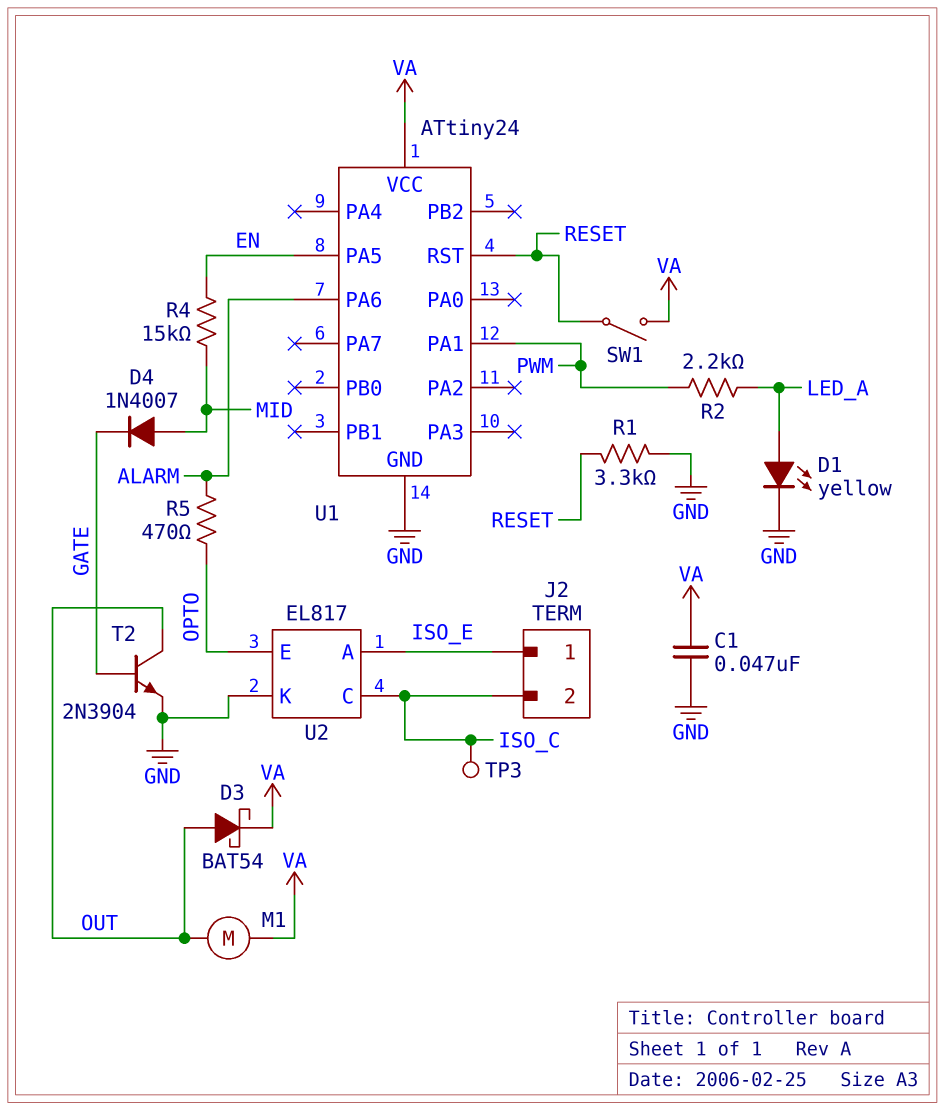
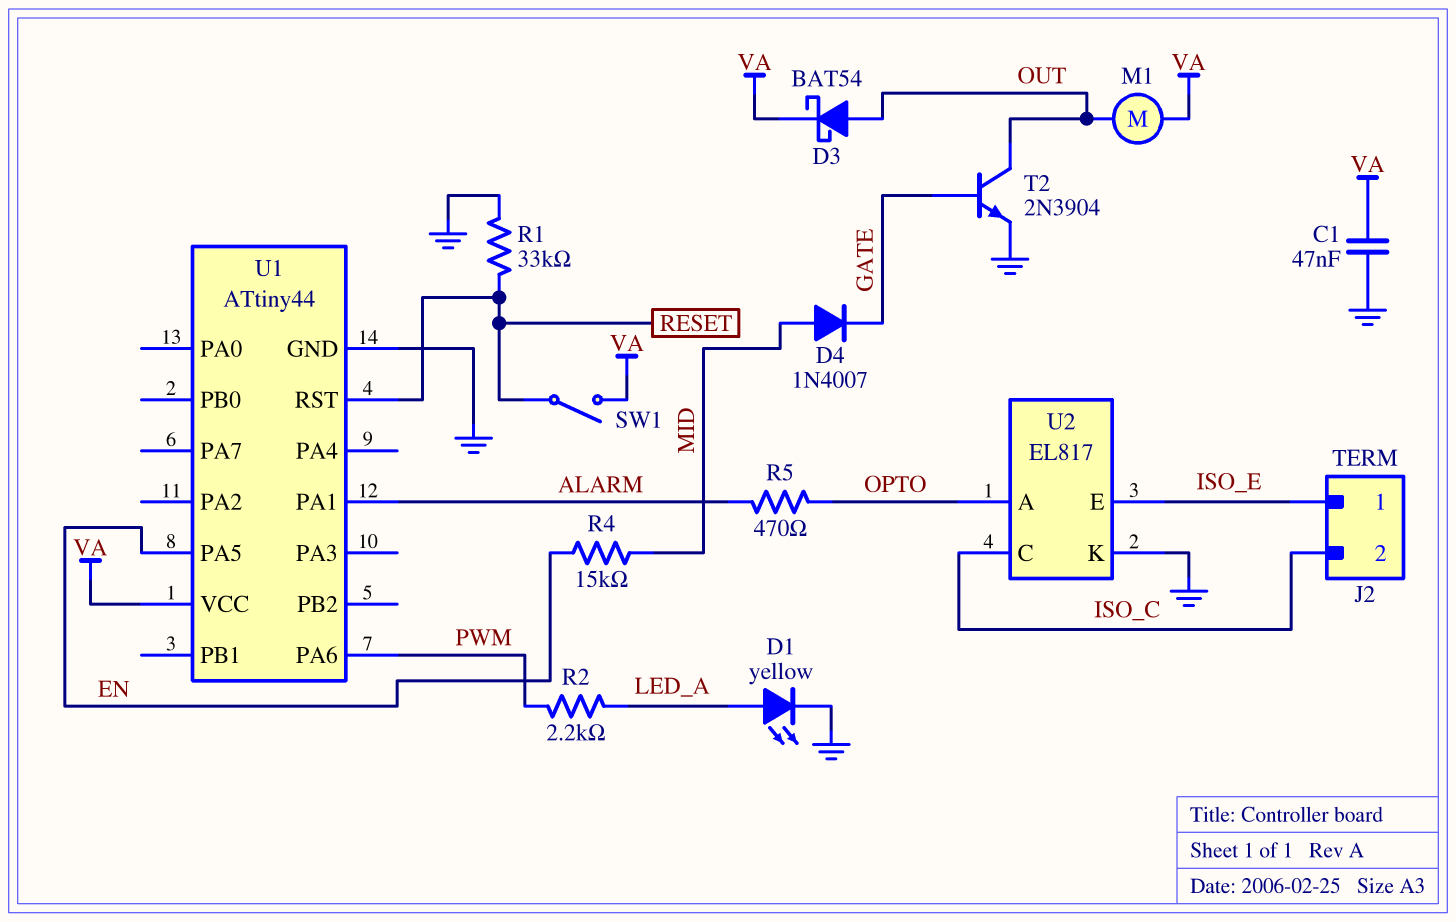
R1: 3.3k (GND, RESET) -> 33k (GND, RESET)
TP3: test point (ISO_C) -> none
U1: ATtiny24 -> ATtiny44
U1 pin PA1: PWM -> ALARM
U1 pin PA6: ALARM -> PWM
U2 pin A: ISO_E -> OPTO
U2 pin E: OPTO -> ISO_E

